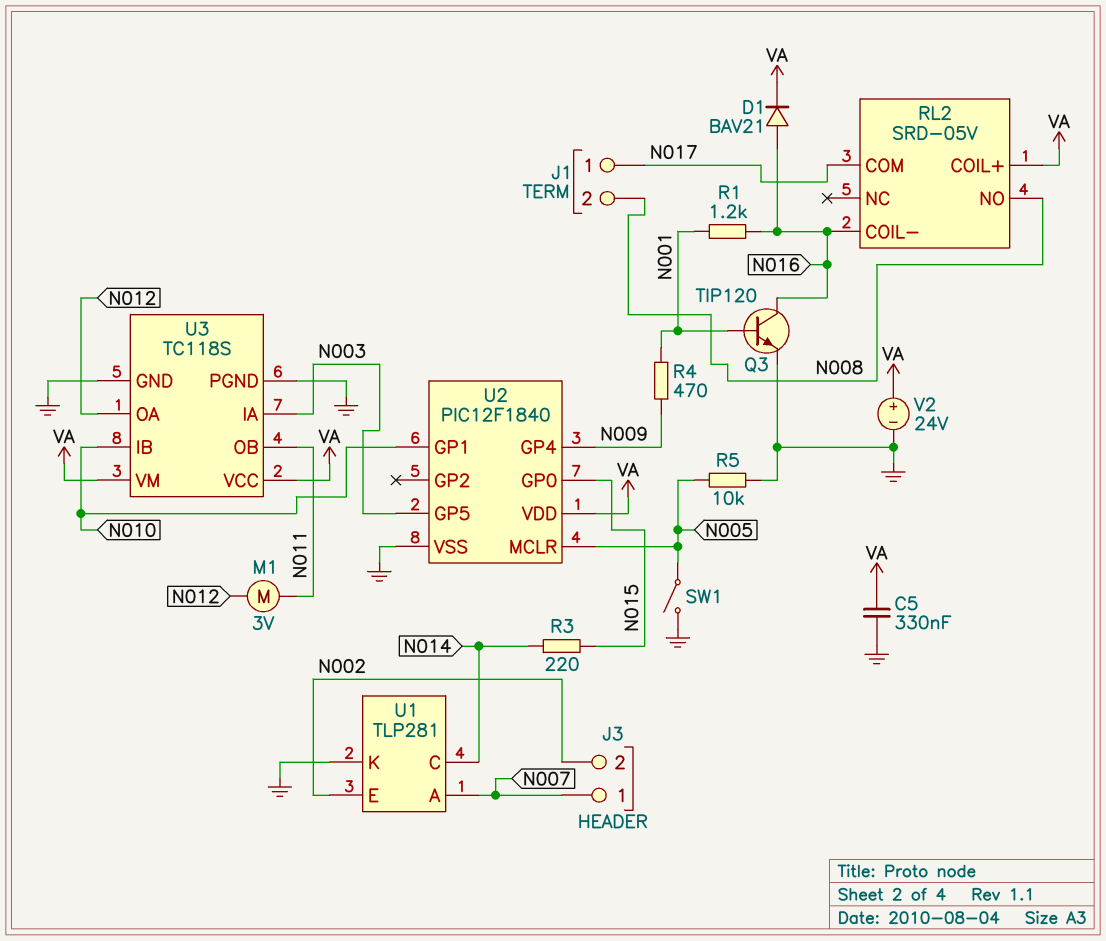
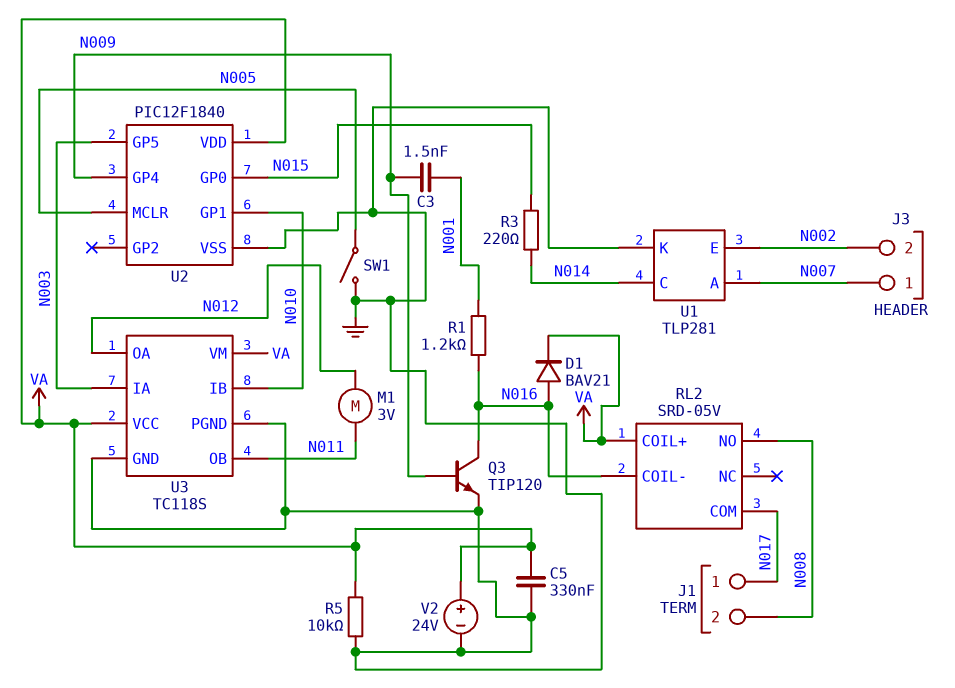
C3: none -> 1.5nF (N001, N009)
Q3: NPN TIP120 (B N001, C N016, E GND) -> NPN TIP120 (B N009, C N016, E GND)
R4: 470 (N001, N009) -> none
R5: 10k (GND, N005) -> 10k (GND, VA)

